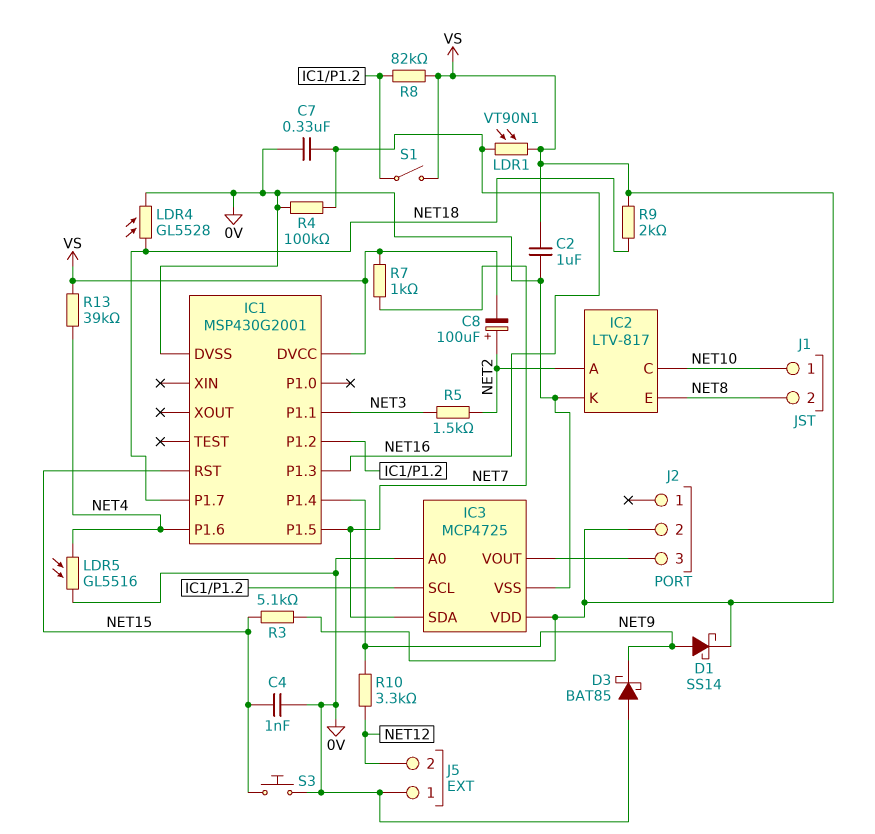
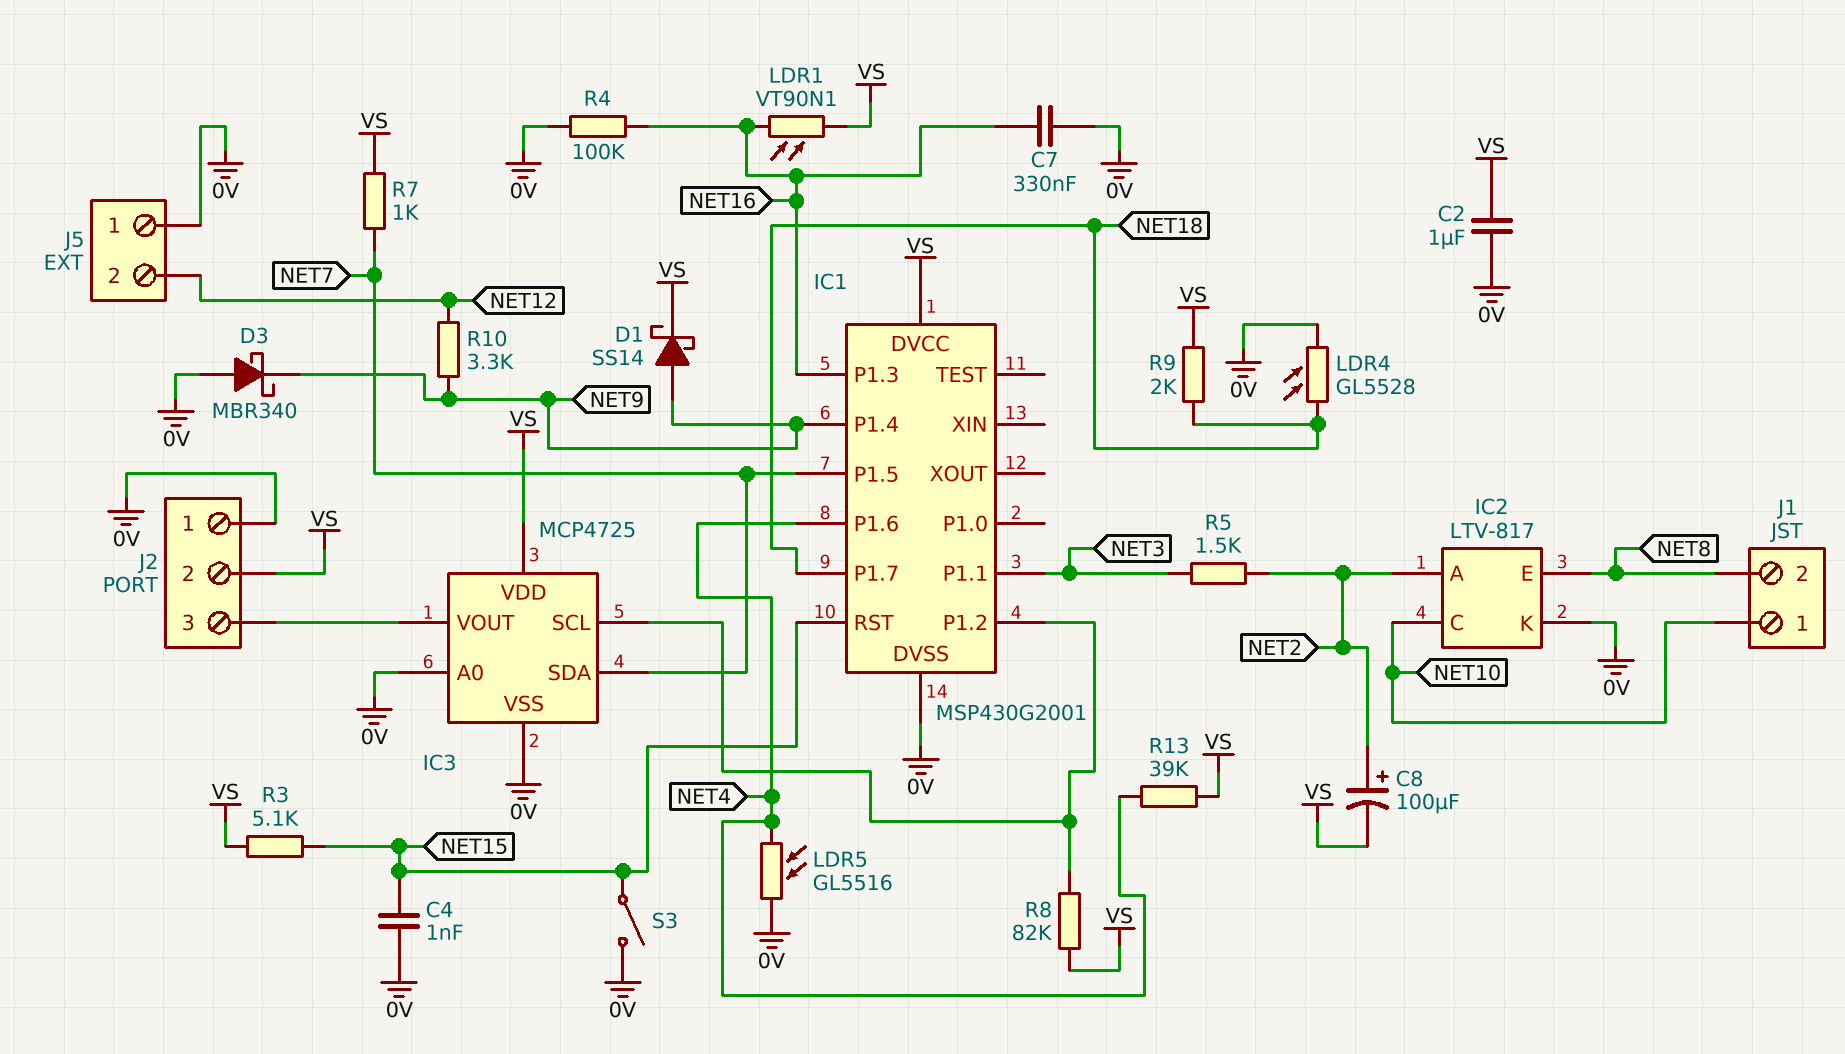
D3: schottky BAT85 (A 0V, K NET9) -> schottky MBR340 (A 0V, K NET9)
J2 pin 1: none -> 0V
S1: switch (IC1/P1.2, VS) -> none
S3: button (0V, NET15) -> switch (0V, NET15)

